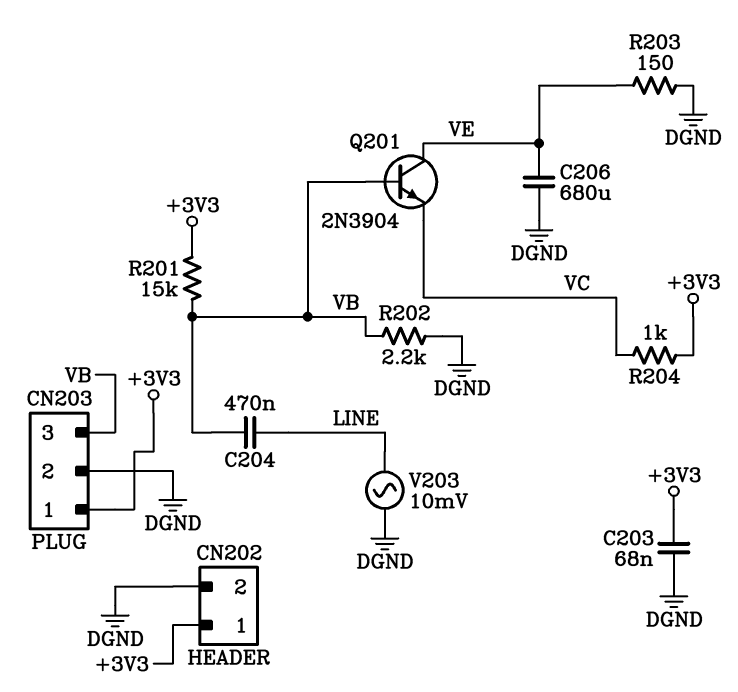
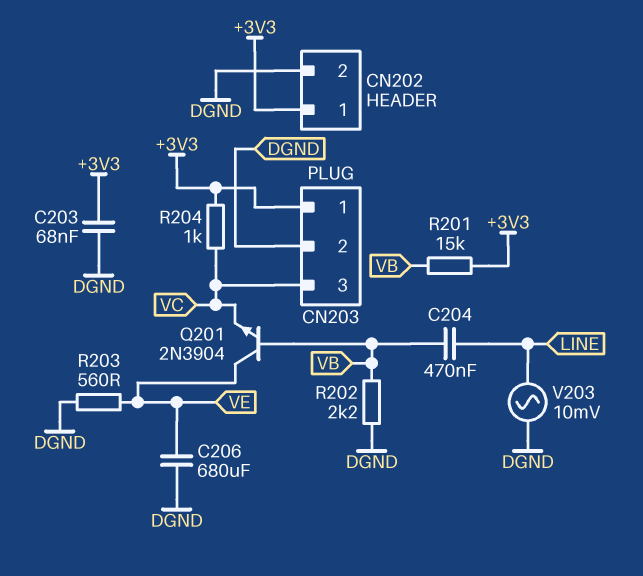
CN203 pin 3: VB -> VC
R203: 150 (DGND, VE) -> 560 (DGND, VE)

